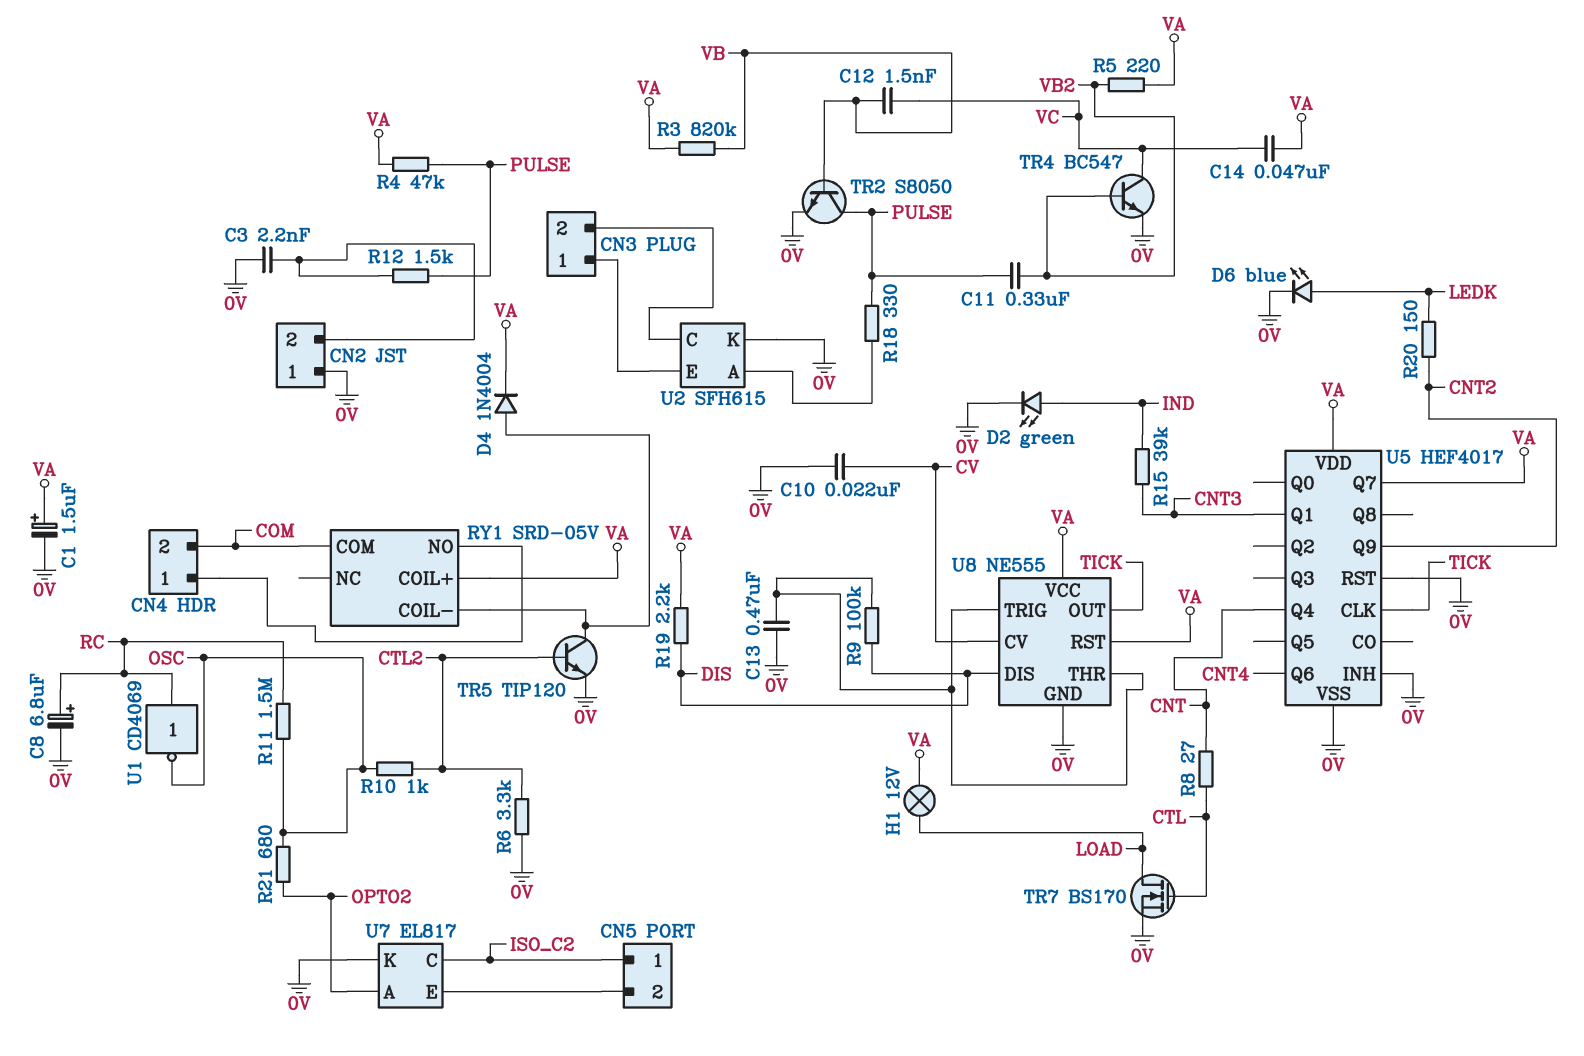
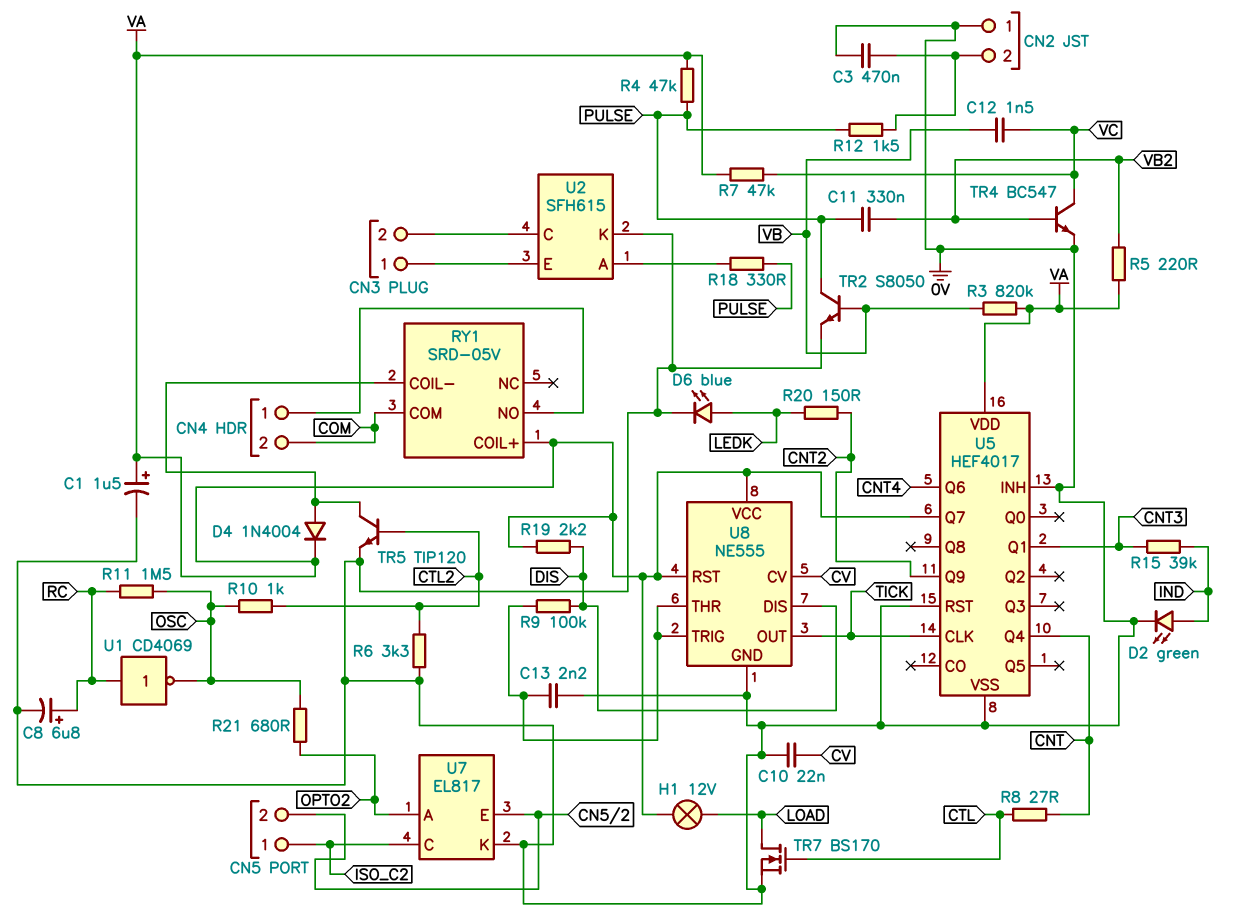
C3: 2.2nF (0V, CN2/2) -> 470nF (0V, CN2/2)
C13: 470nF (0V, U8/THR) -> 2.2nF (0V, U8/THR)
C14: 47nF (VA, VC) -> none
R7: none -> 47k (VA, VC)

